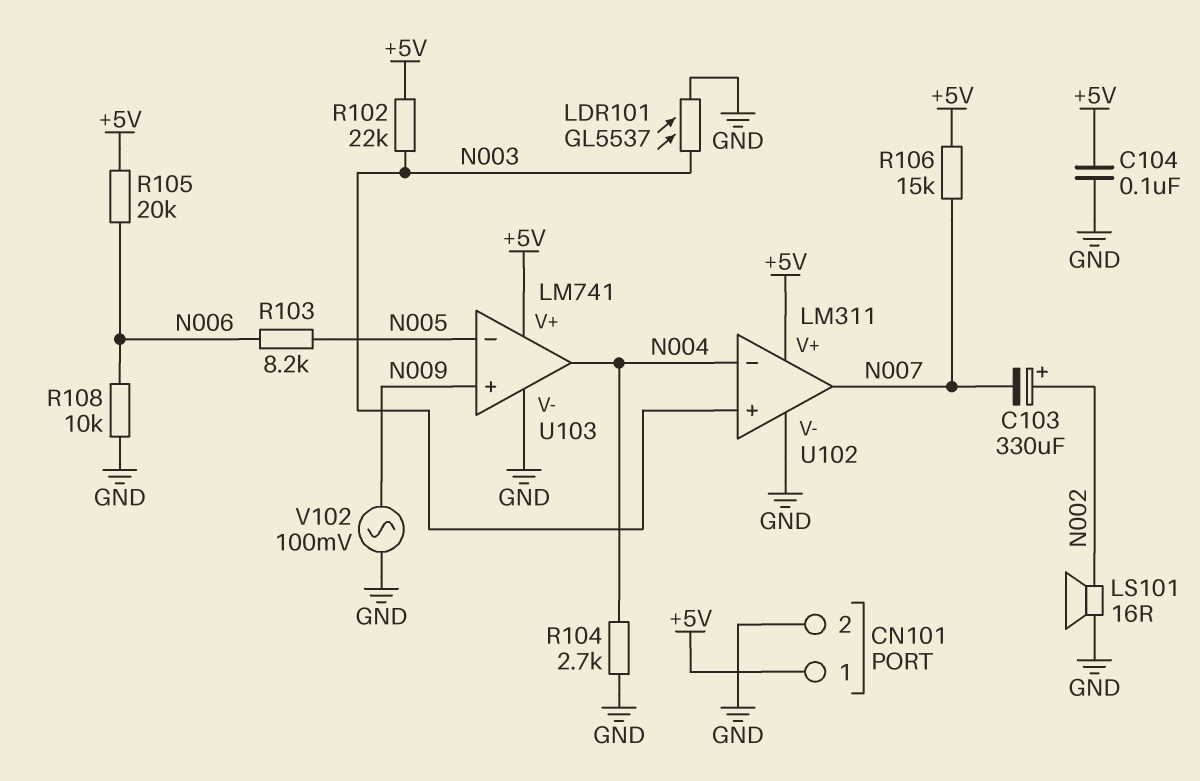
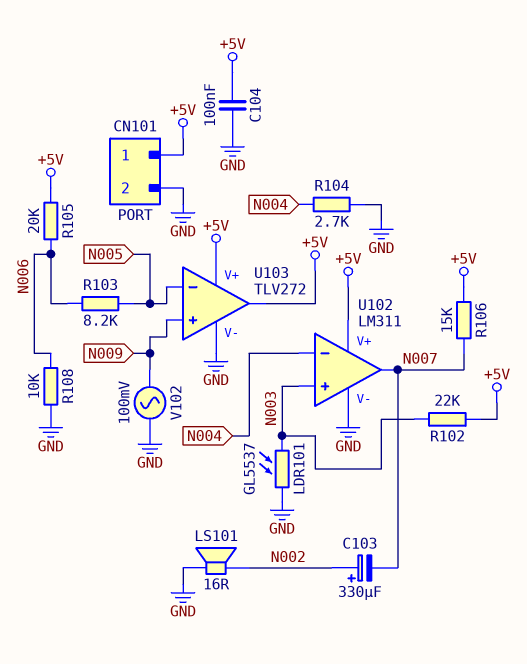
U103: LM741 -> TLV272
U103 pin out: N004 -> +5V

